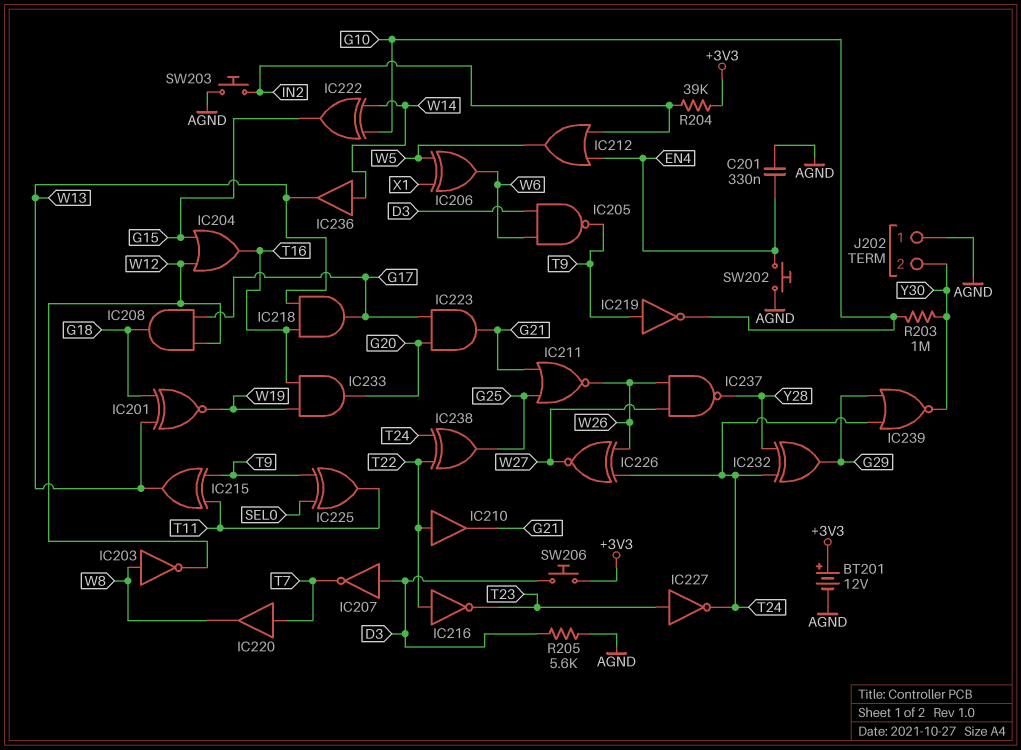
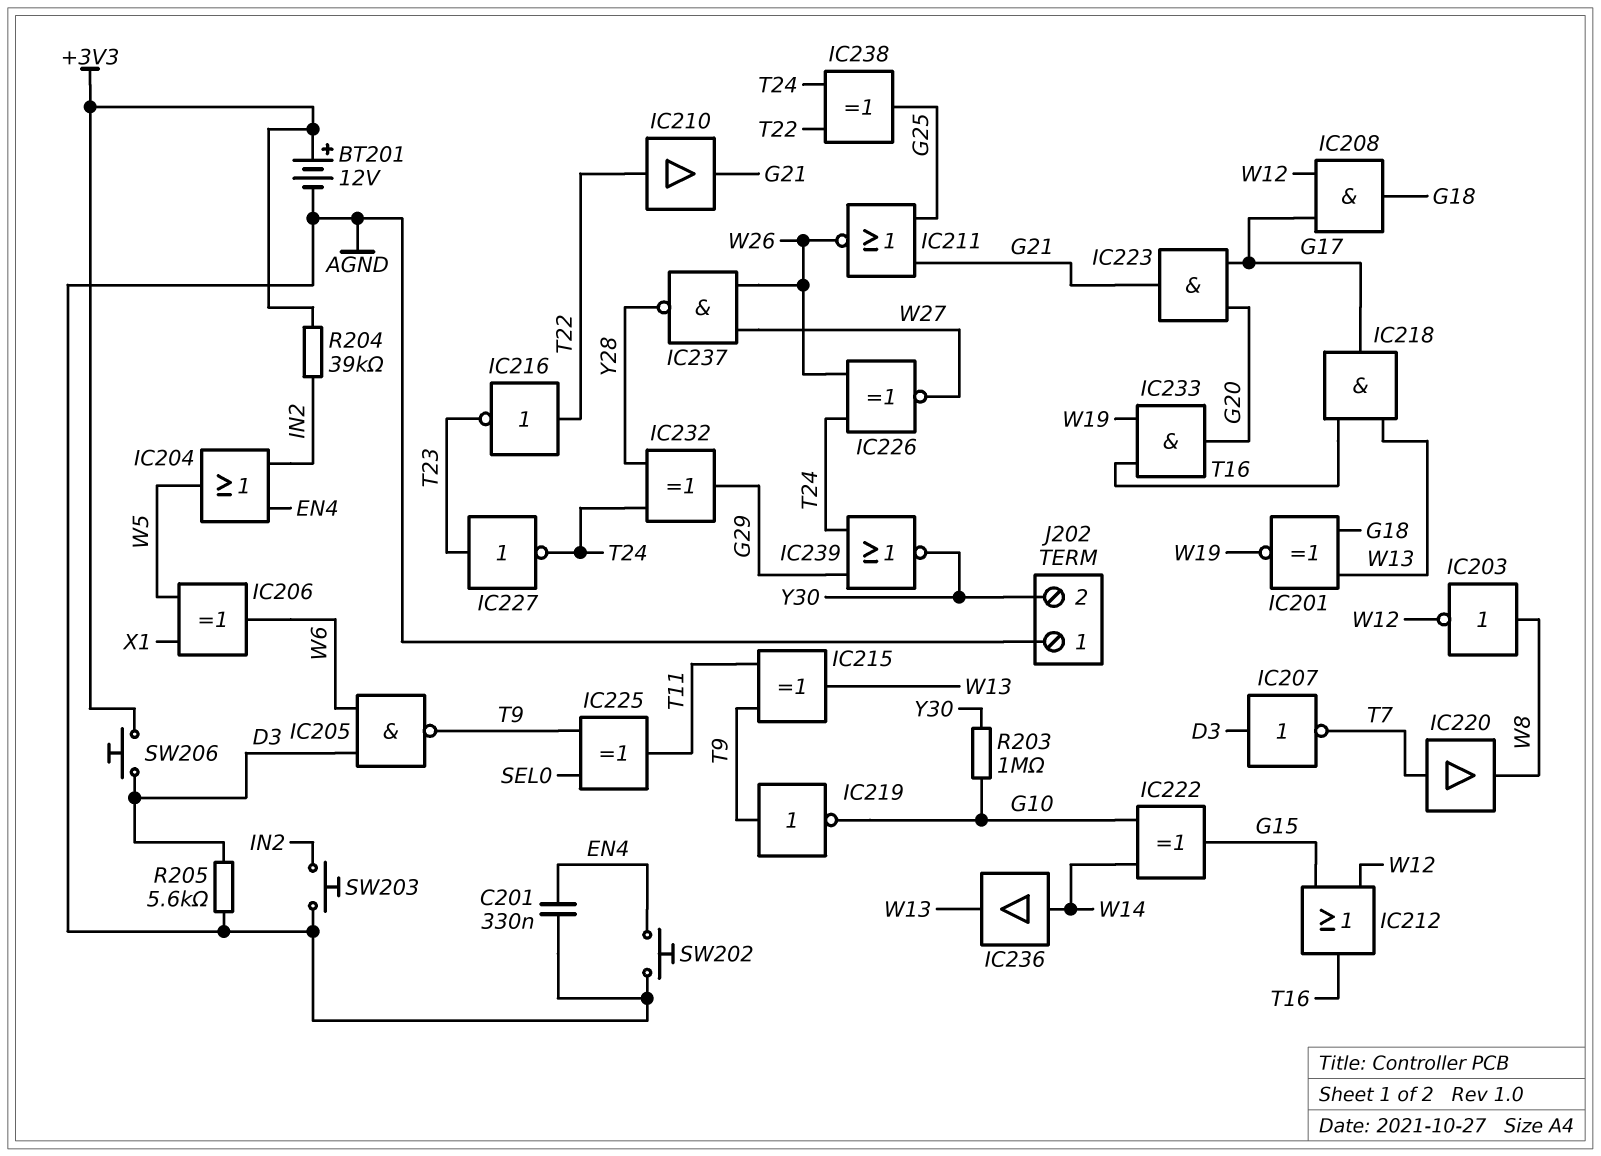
IC204: OR (in G15, in W12, out T16) -> OR (in EN4, in IN2, out W5)
IC212: OR (in EN4, in IN2, out W5) -> OR (in G15, in W12, out T16)

